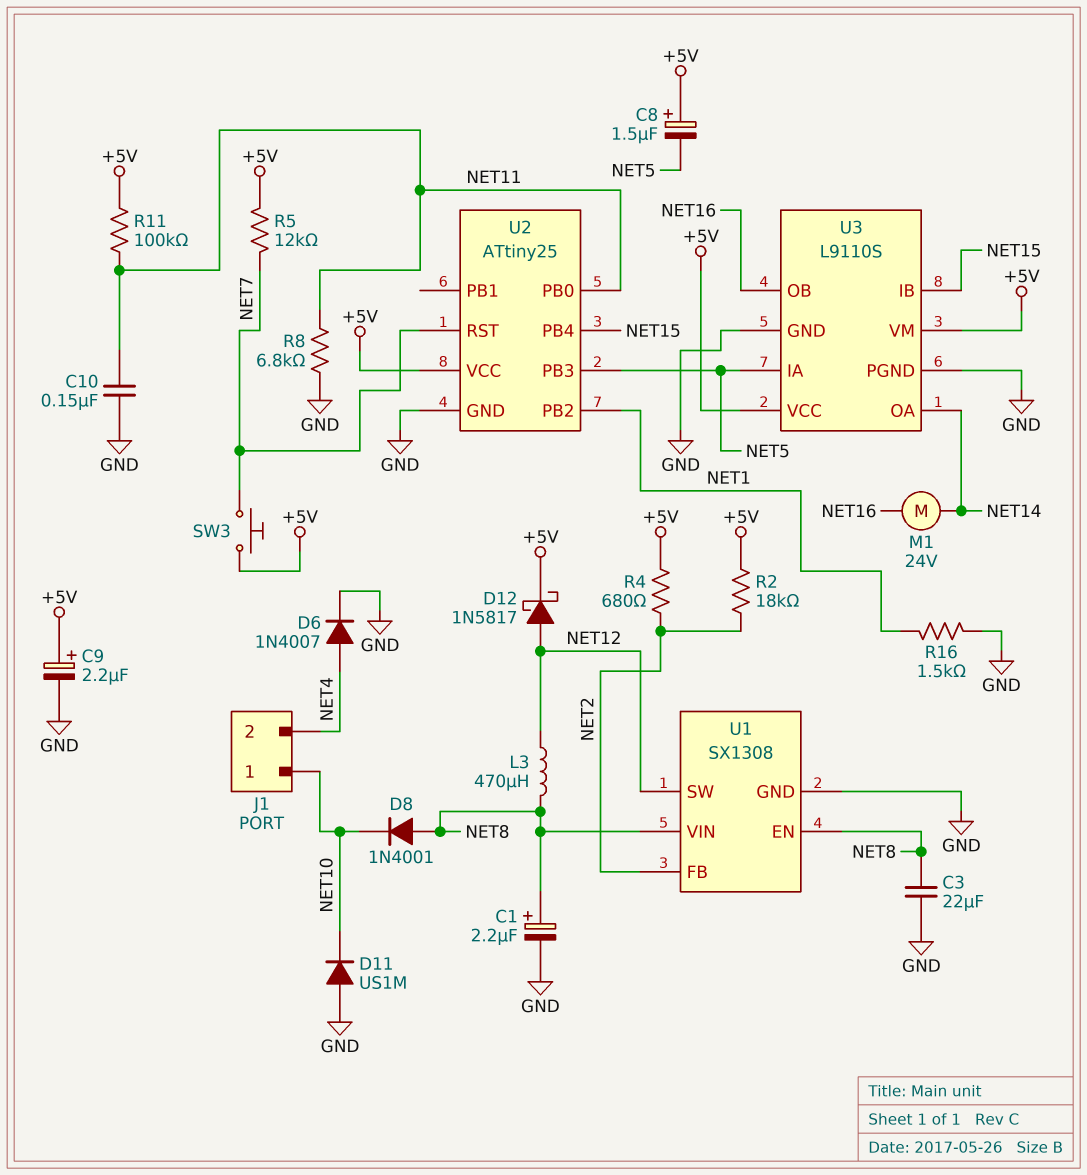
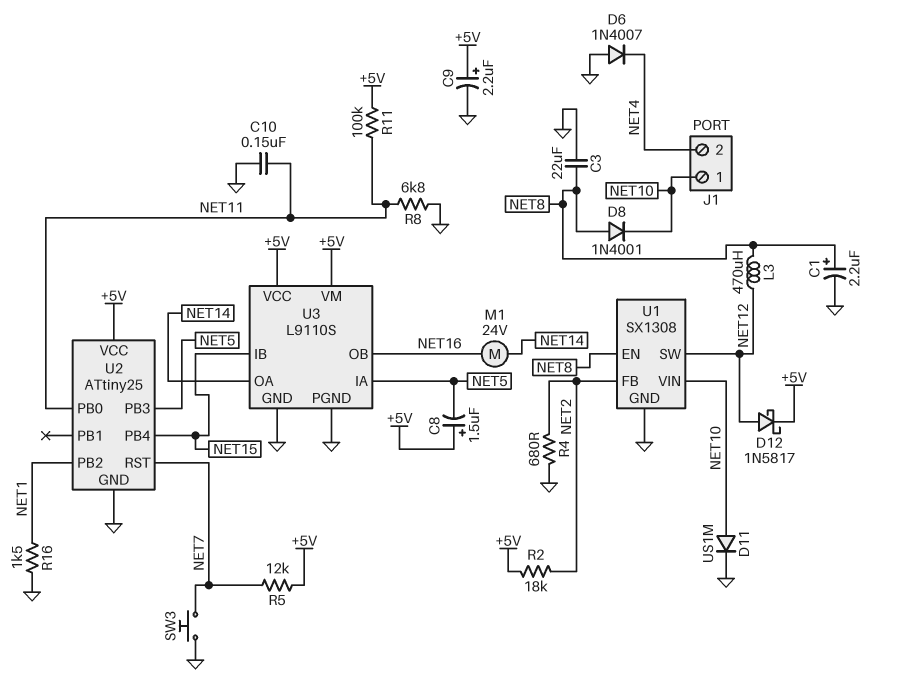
D6: diode 1N4007 (A NET4, K GND) -> diode 1N4007 (A GND, K NET4)
D11: diode US1M (A GND, K NET10) -> diode US1M (A NET10, K GND)
R4: 680 (+5V, NET2) -> 680 (GND, NET2)
SW3: button (+5V, NET7) -> button (GND, NET7)
U1 pin VIN: NET8 -> NET10

